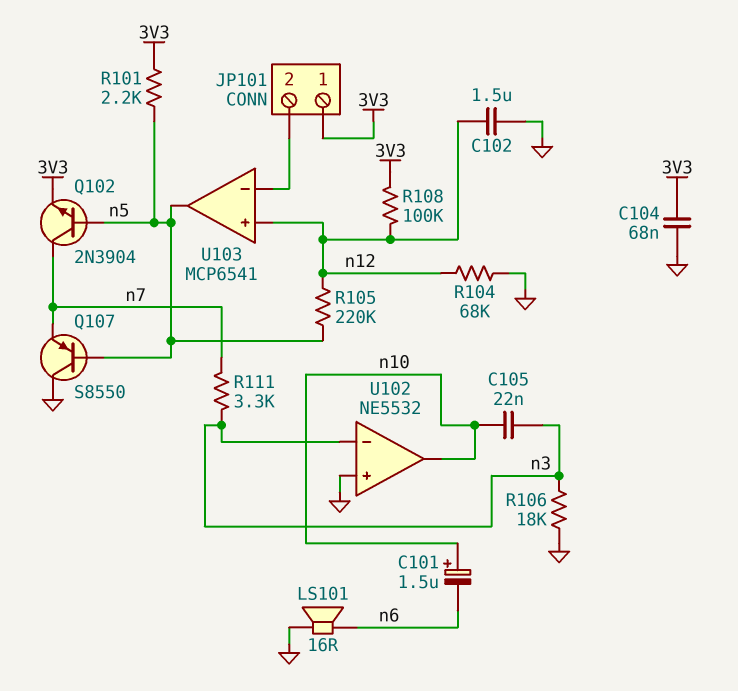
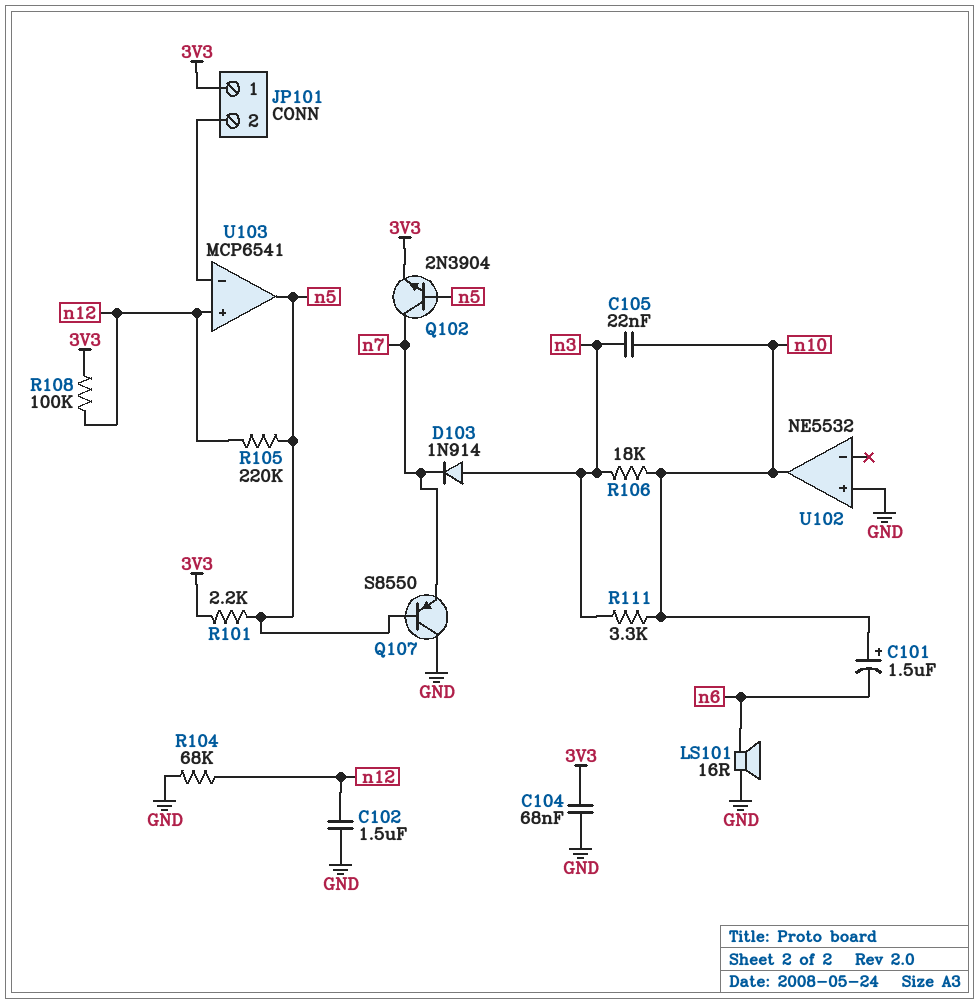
D103: none -> diode 1N914 (A n3, K n7)
R106: 18k (GND, n3) -> 18k (n3, n10)
R111: 3.3k (n3, n7) -> 3.3k (n3, n10)
U102 pin in-: n3 -> none

